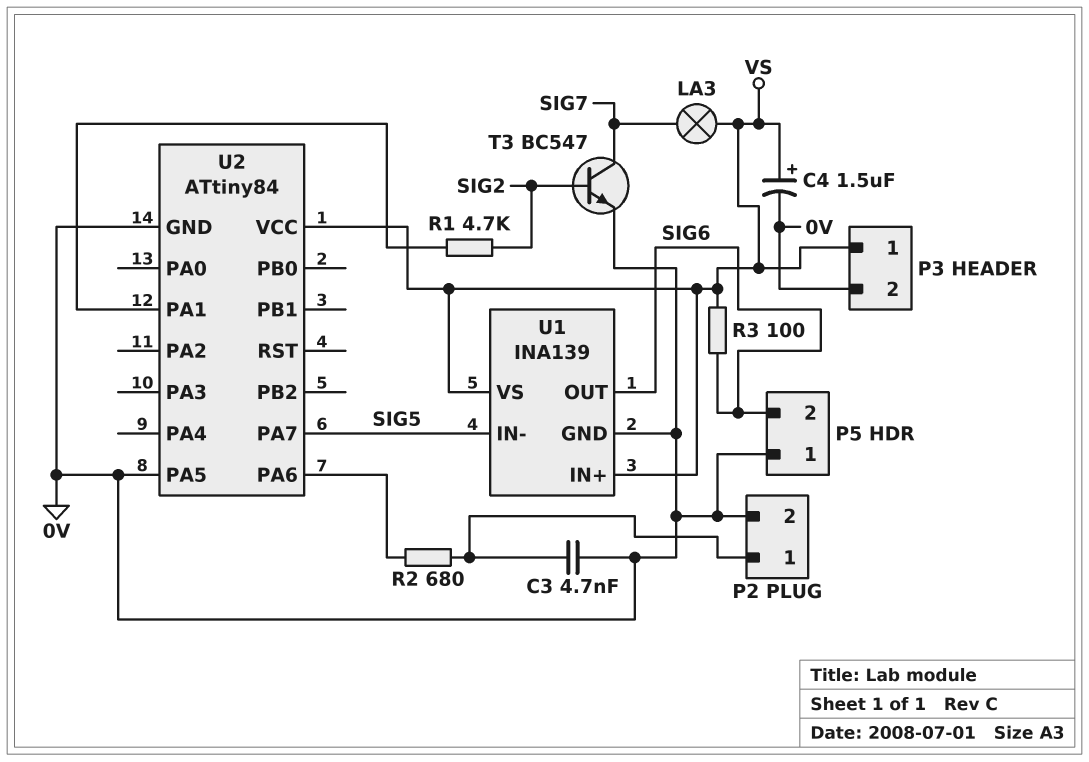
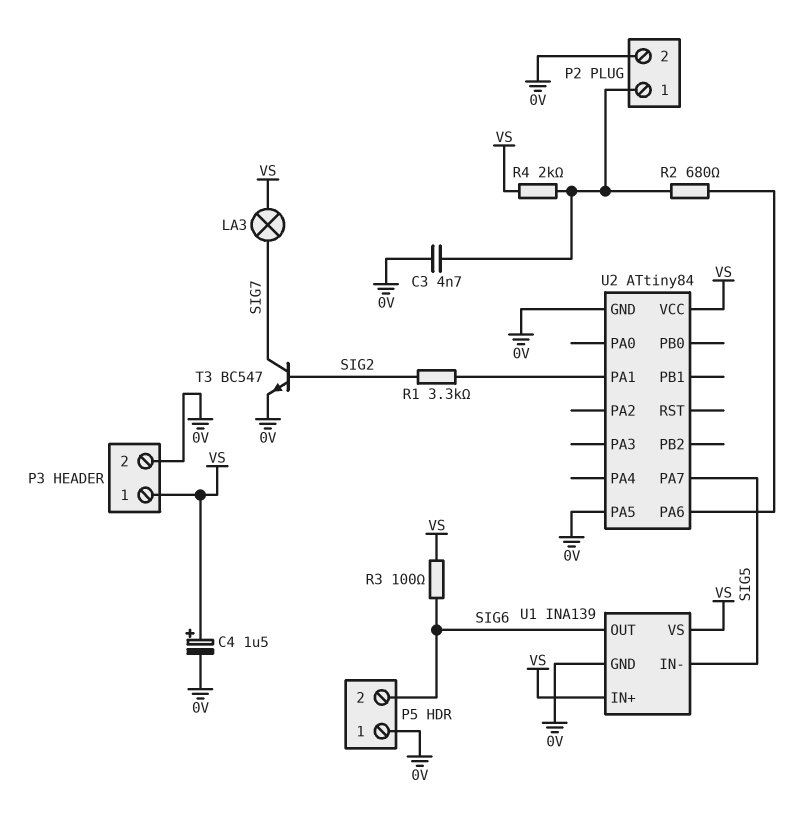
R1: 4.7k (SIG2, U2/PA1) -> 3.3k (SIG2, U2/PA1)
R4: none -> 2k (P2/1, VS)

